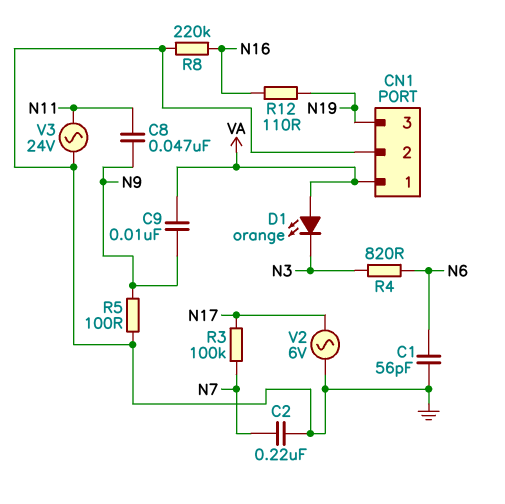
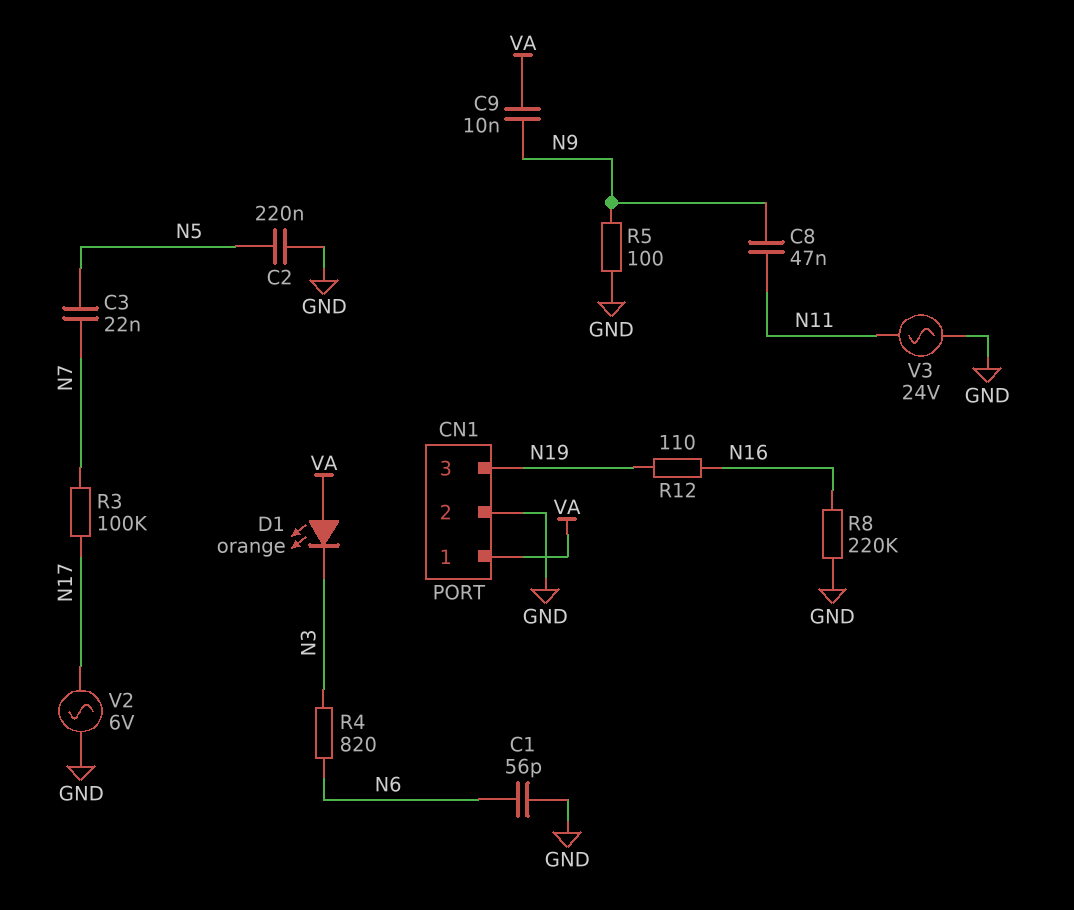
C2: 220nF (GND, N7) -> 220nF (GND, N5)
C3: none -> 22nF (N5, N7)

